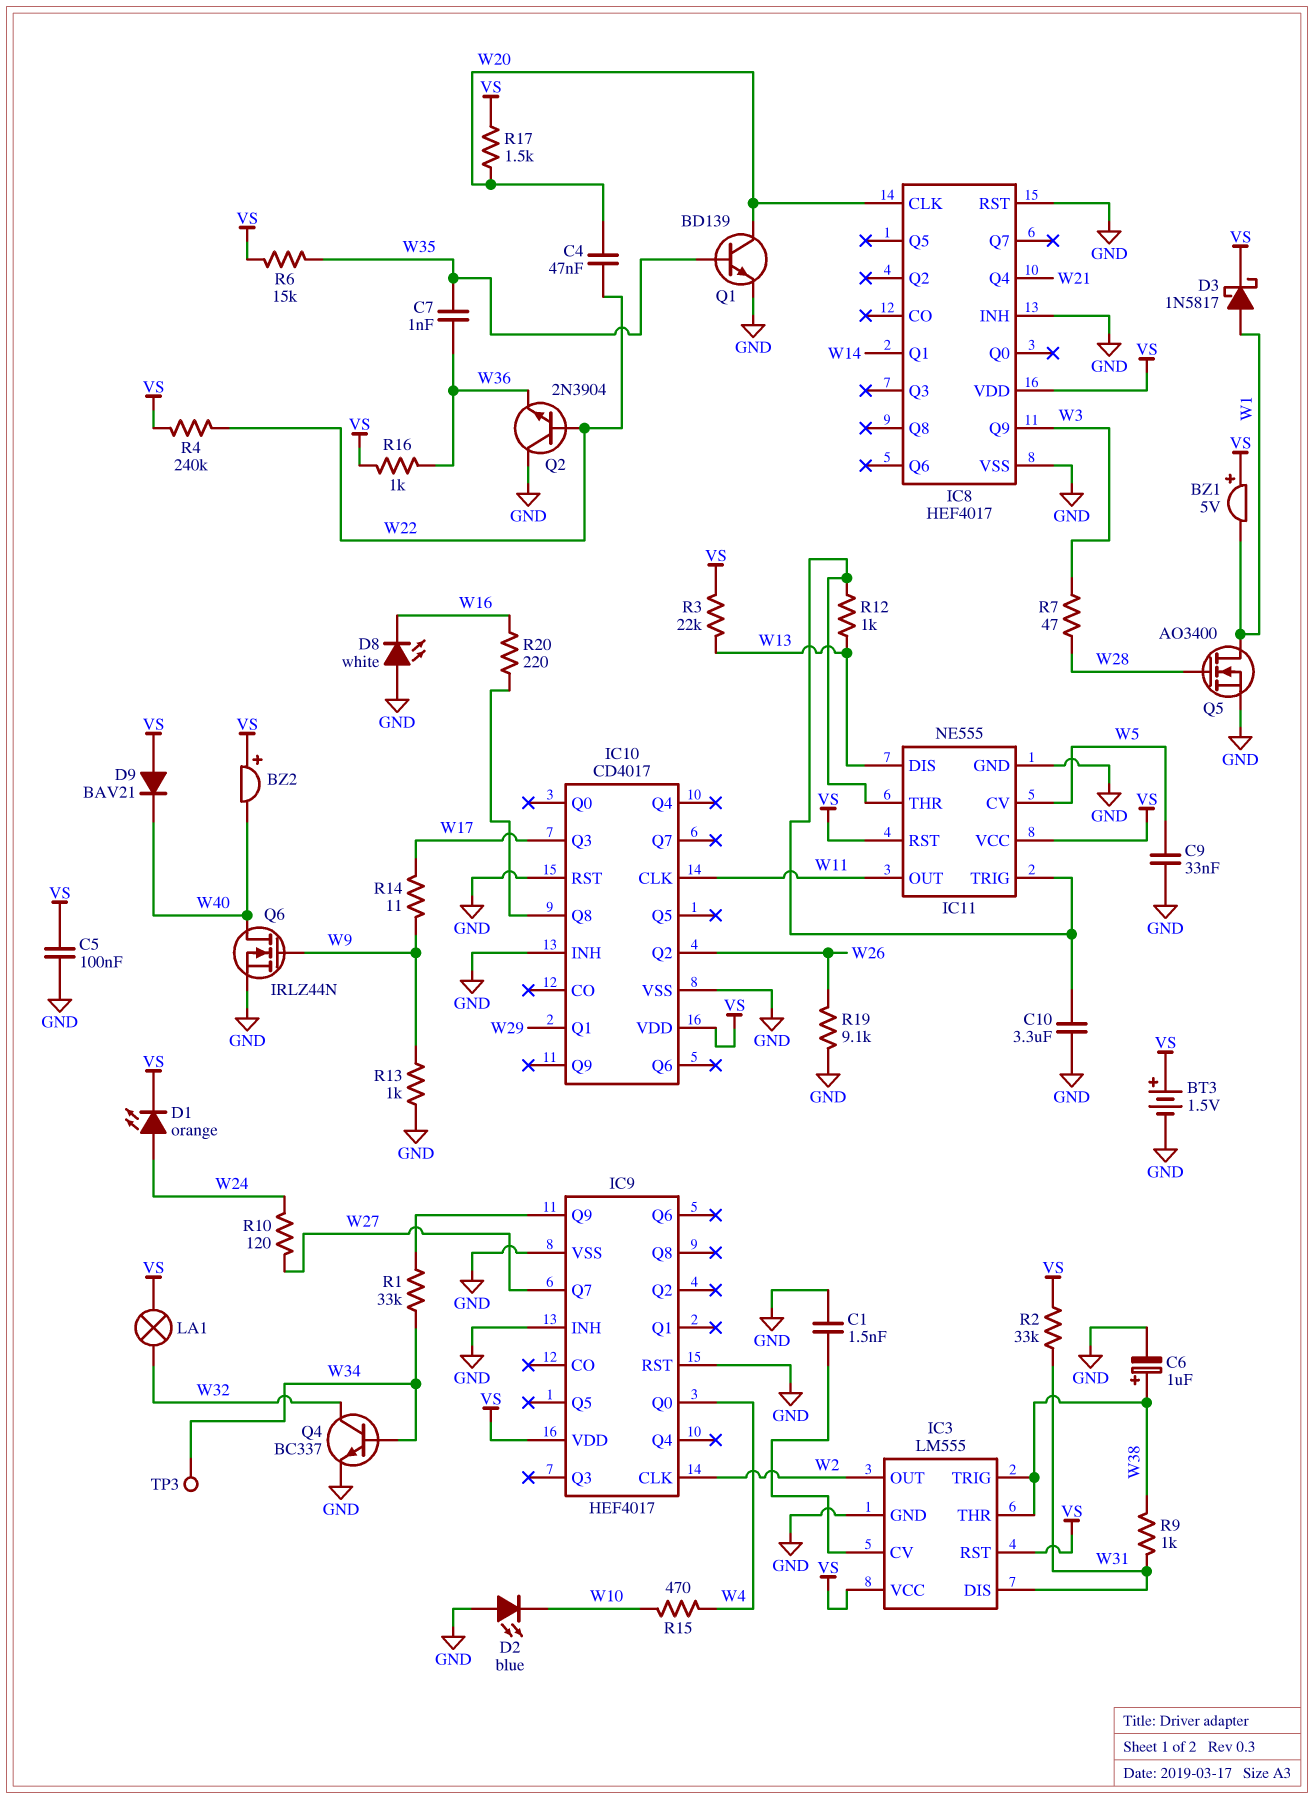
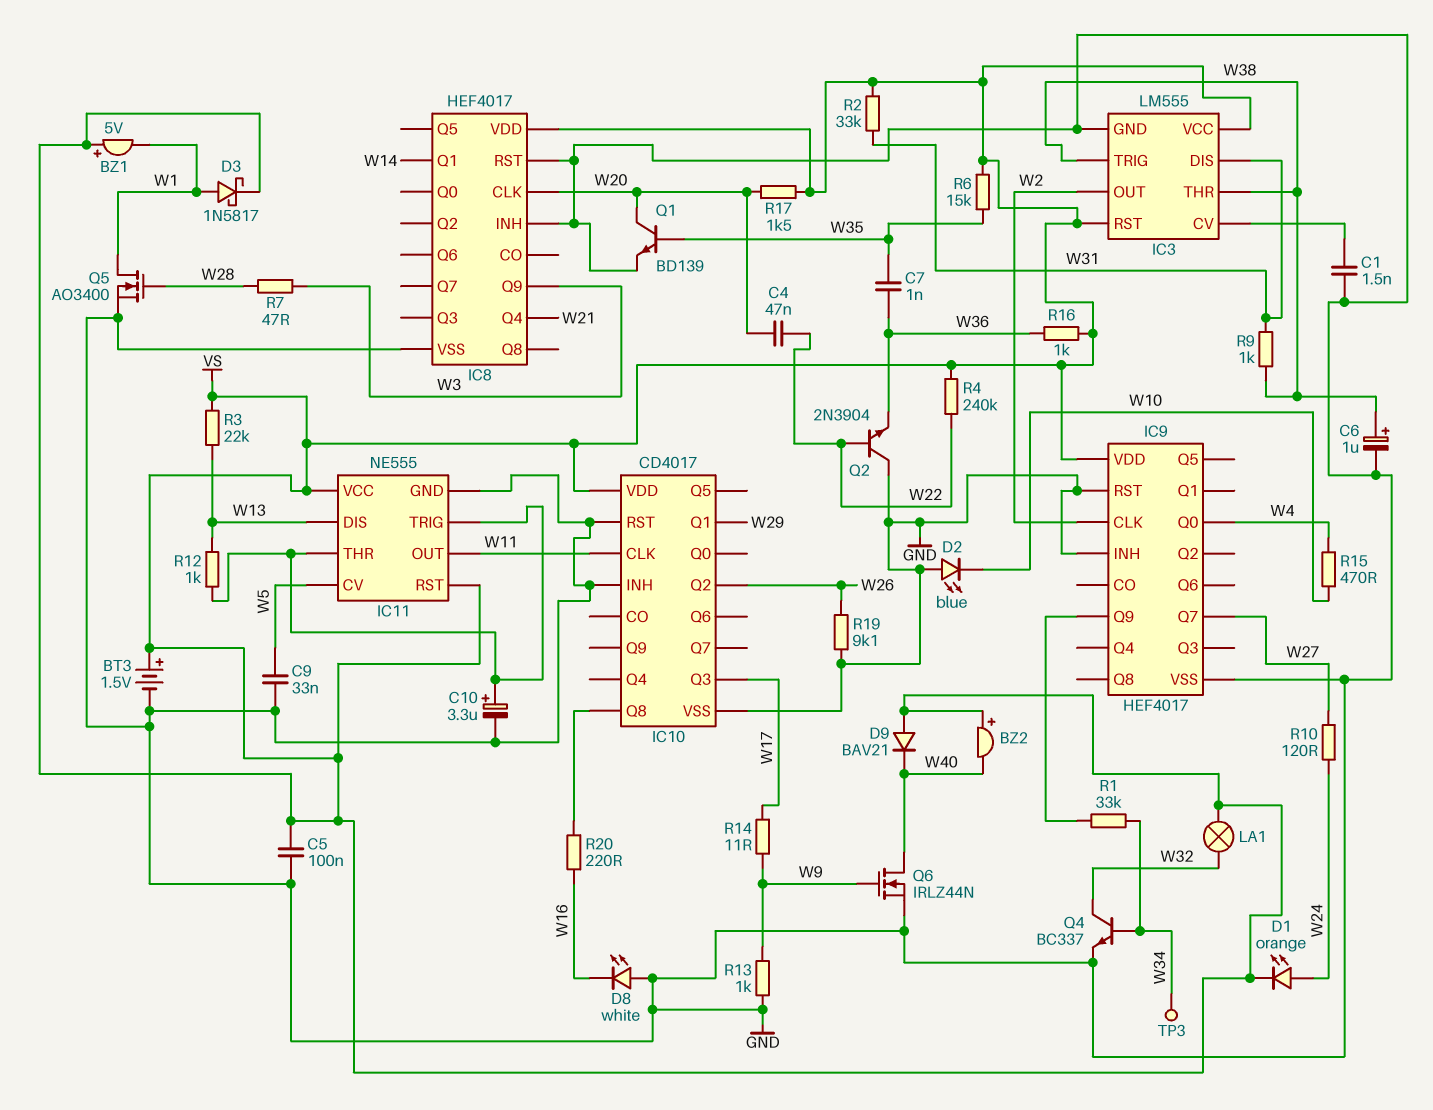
C10: 3.3uF (GND, IC11/THR) -> 3.3uF (plus IC11/THR, minus GND)

